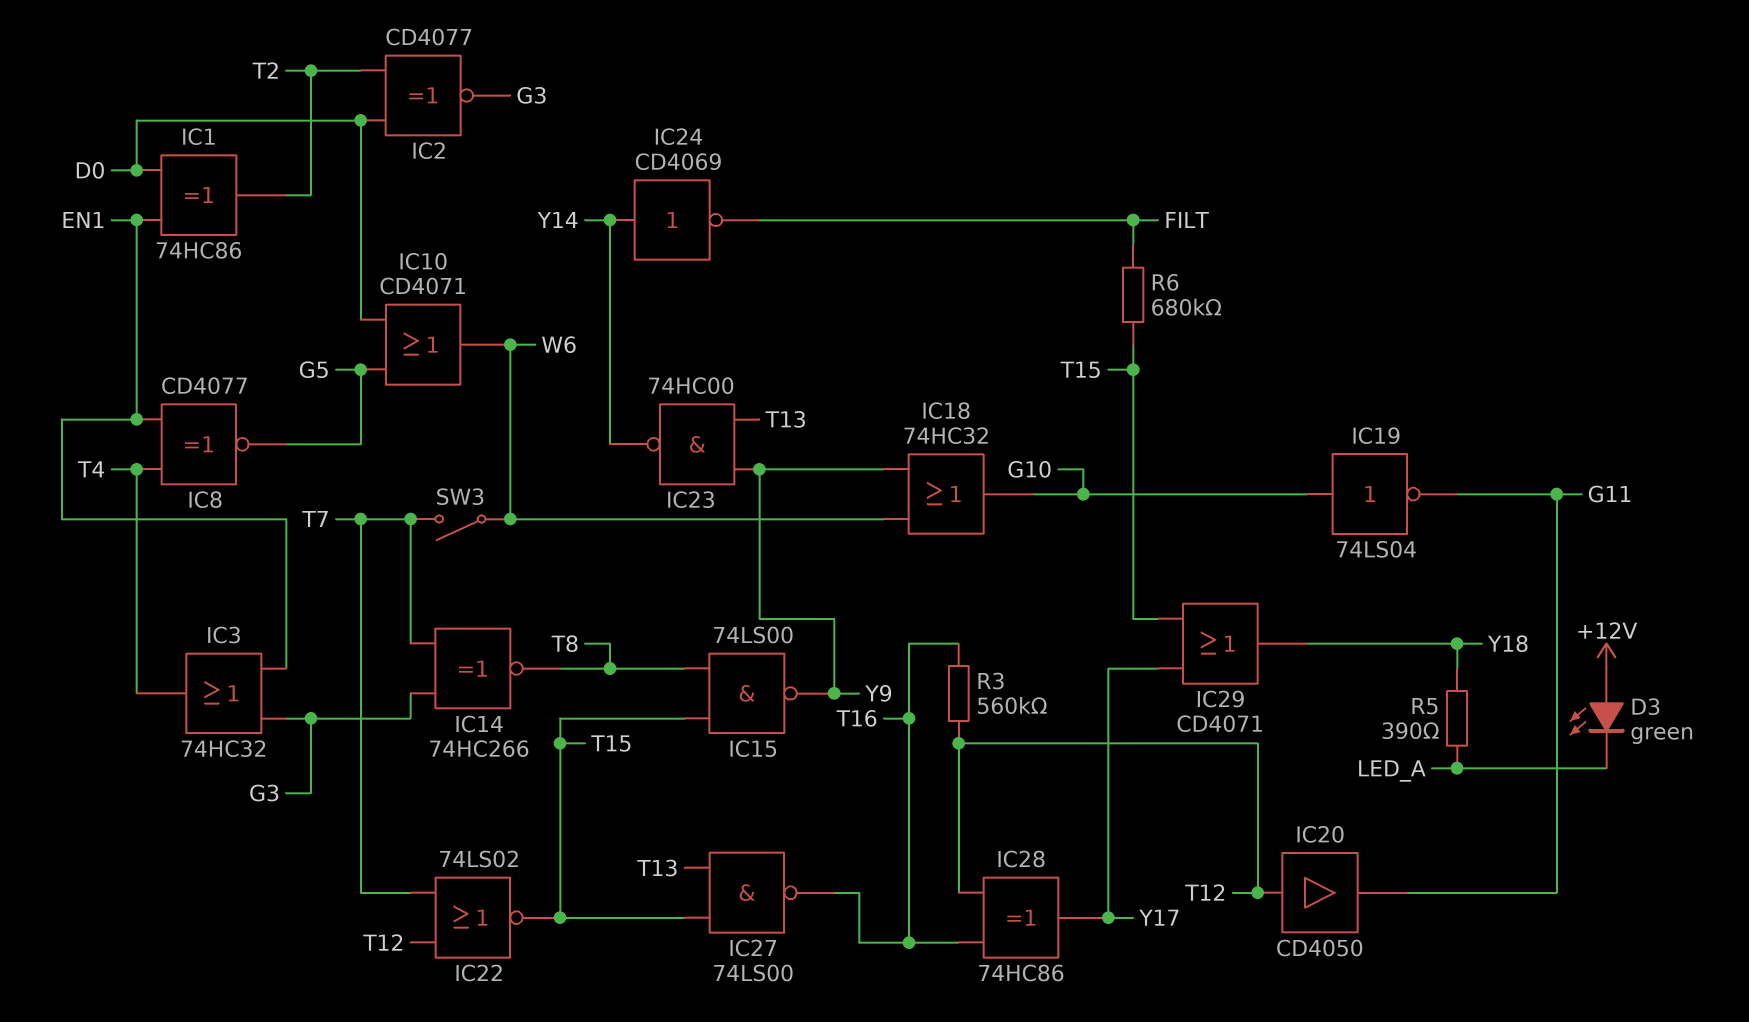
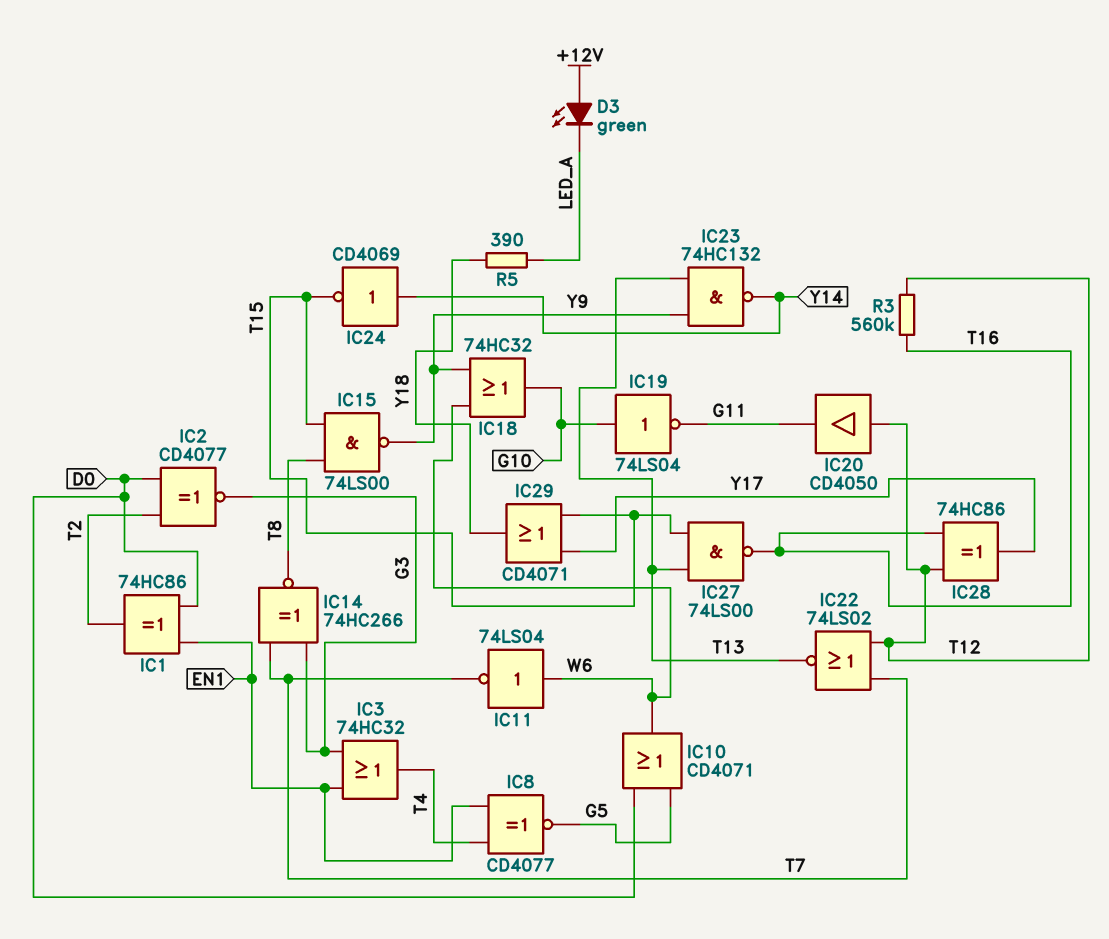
IC11: none -> NOT 74LS04 (in W6, out T7)
IC22: NOR 74LS02 (in T7, in T12, out T15) -> NOR 74LS02 (in T7, in T12, out T13)
IC23: NAND 74HC00 (in T13, in Y9, out Y14) -> NAND 74HC132 (in T13, in Y9, out Y14)
IC24: NOT CD4069 (in Y14, out FILT) -> NOT CD4069 (in Y14, out T15)
R6: 680k (FILT, T15) -> none
SW3: switch (T7, W6) -> none

